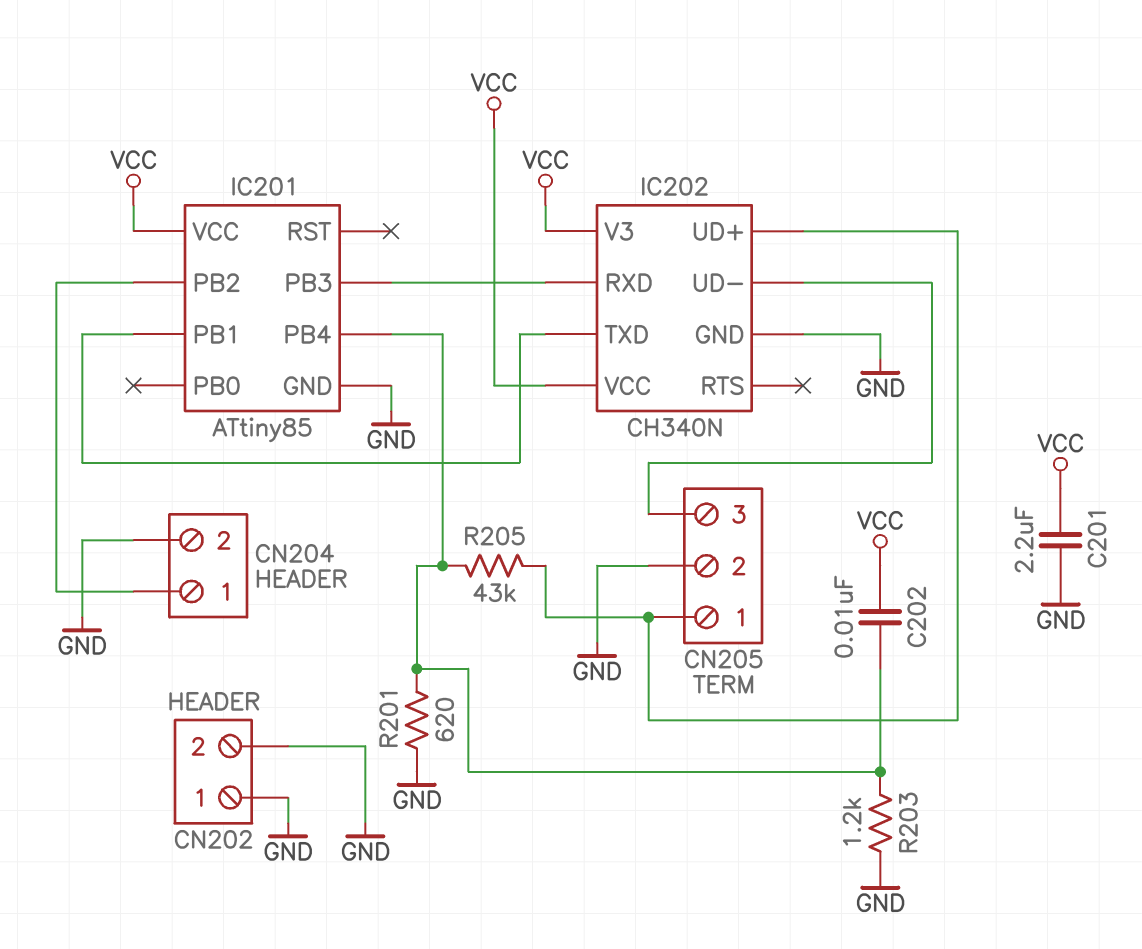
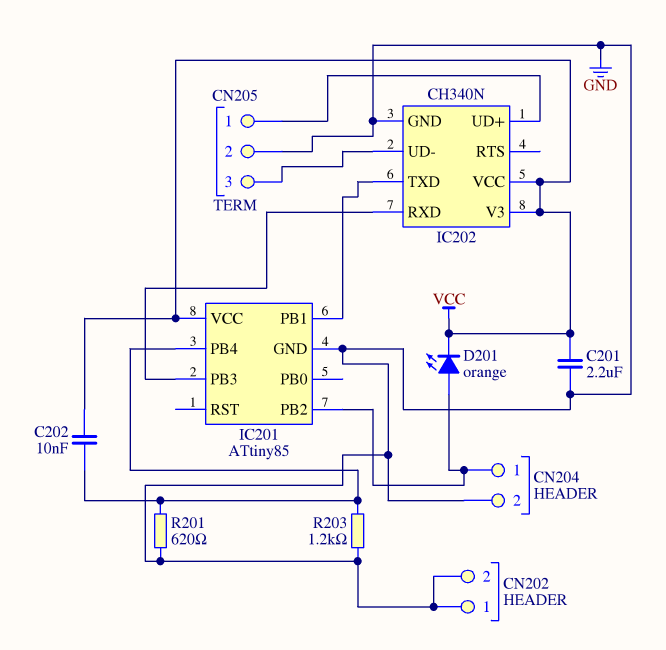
D201: none -> LED orange (A CN204/1, K VCC)
R205: 43k (CN205/1, IC201/PB4) -> none

